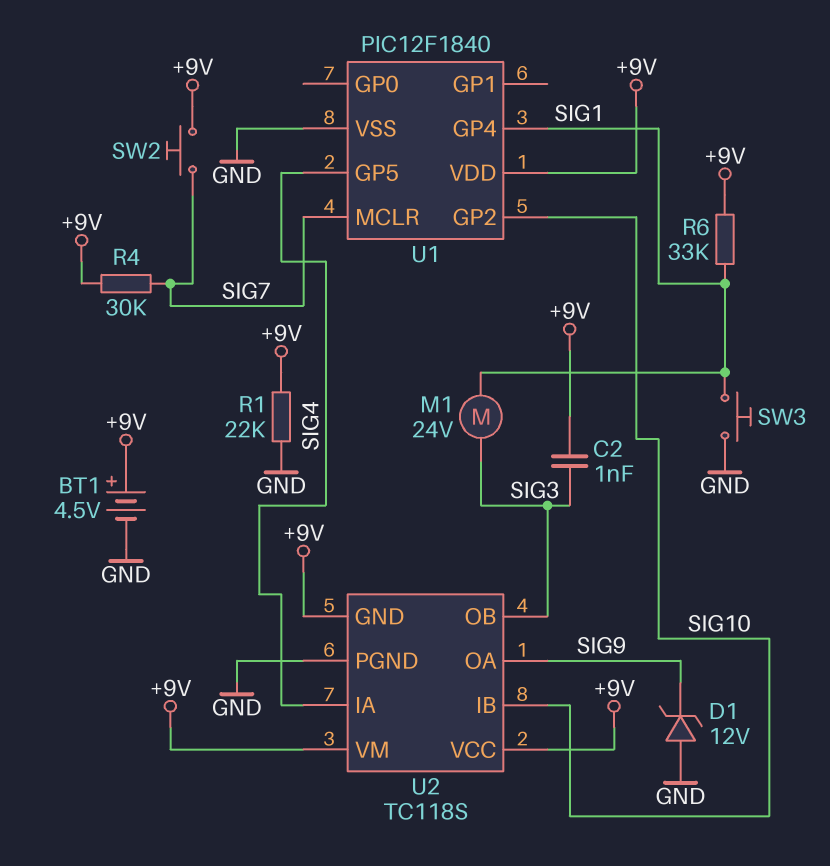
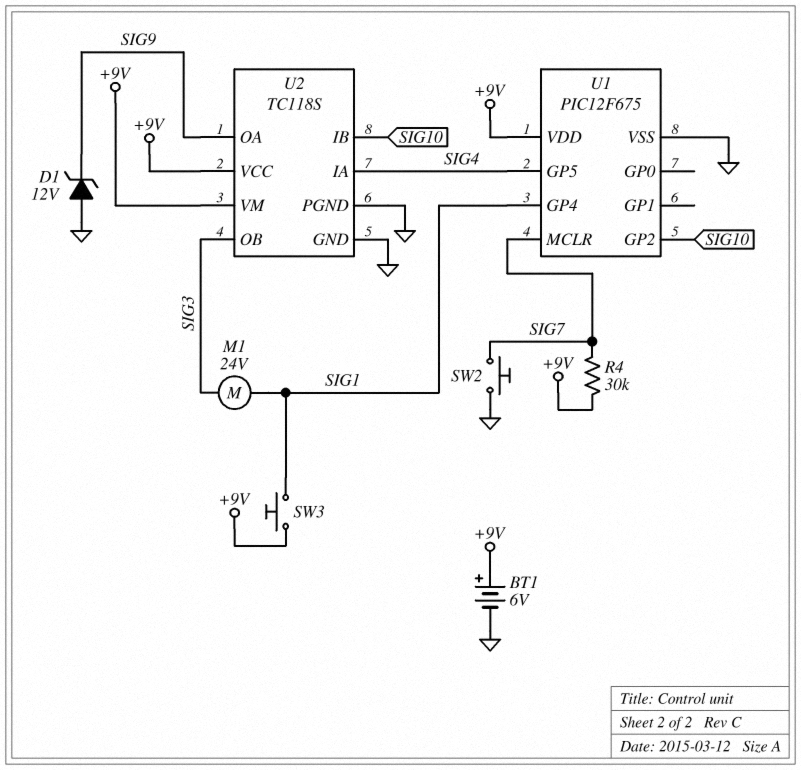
BT1: 4.5V (plus +9V, minus GND) -> 6V (plus +9V, minus GND)
C2: 1nF (+9V, SIG3) -> none
R1: 22k (+9V, GND) -> none
R6: 33k (+9V, SIG1) -> none
SW2: button (+9V, SIG7) -> button (GND, SIG7)
SW3: button (GND, SIG1) -> button (+9V, SIG1)
U1: PIC12F1840 -> PIC12F675
U2 pin GND: +9V -> GND

